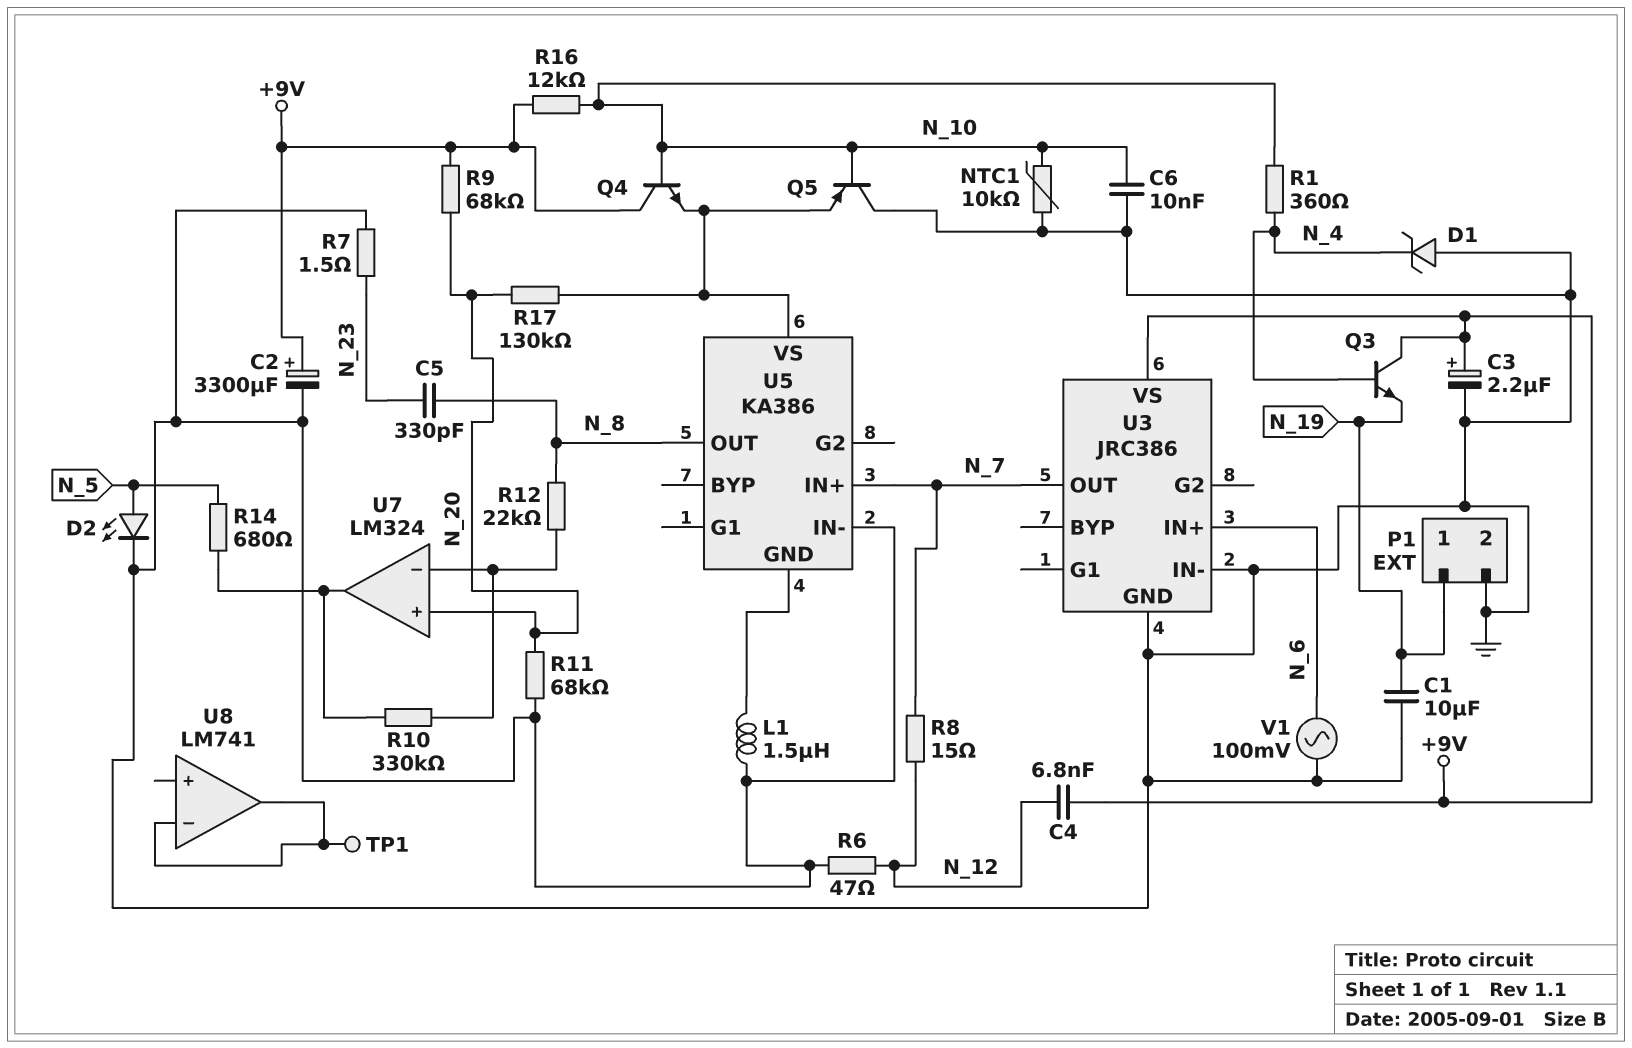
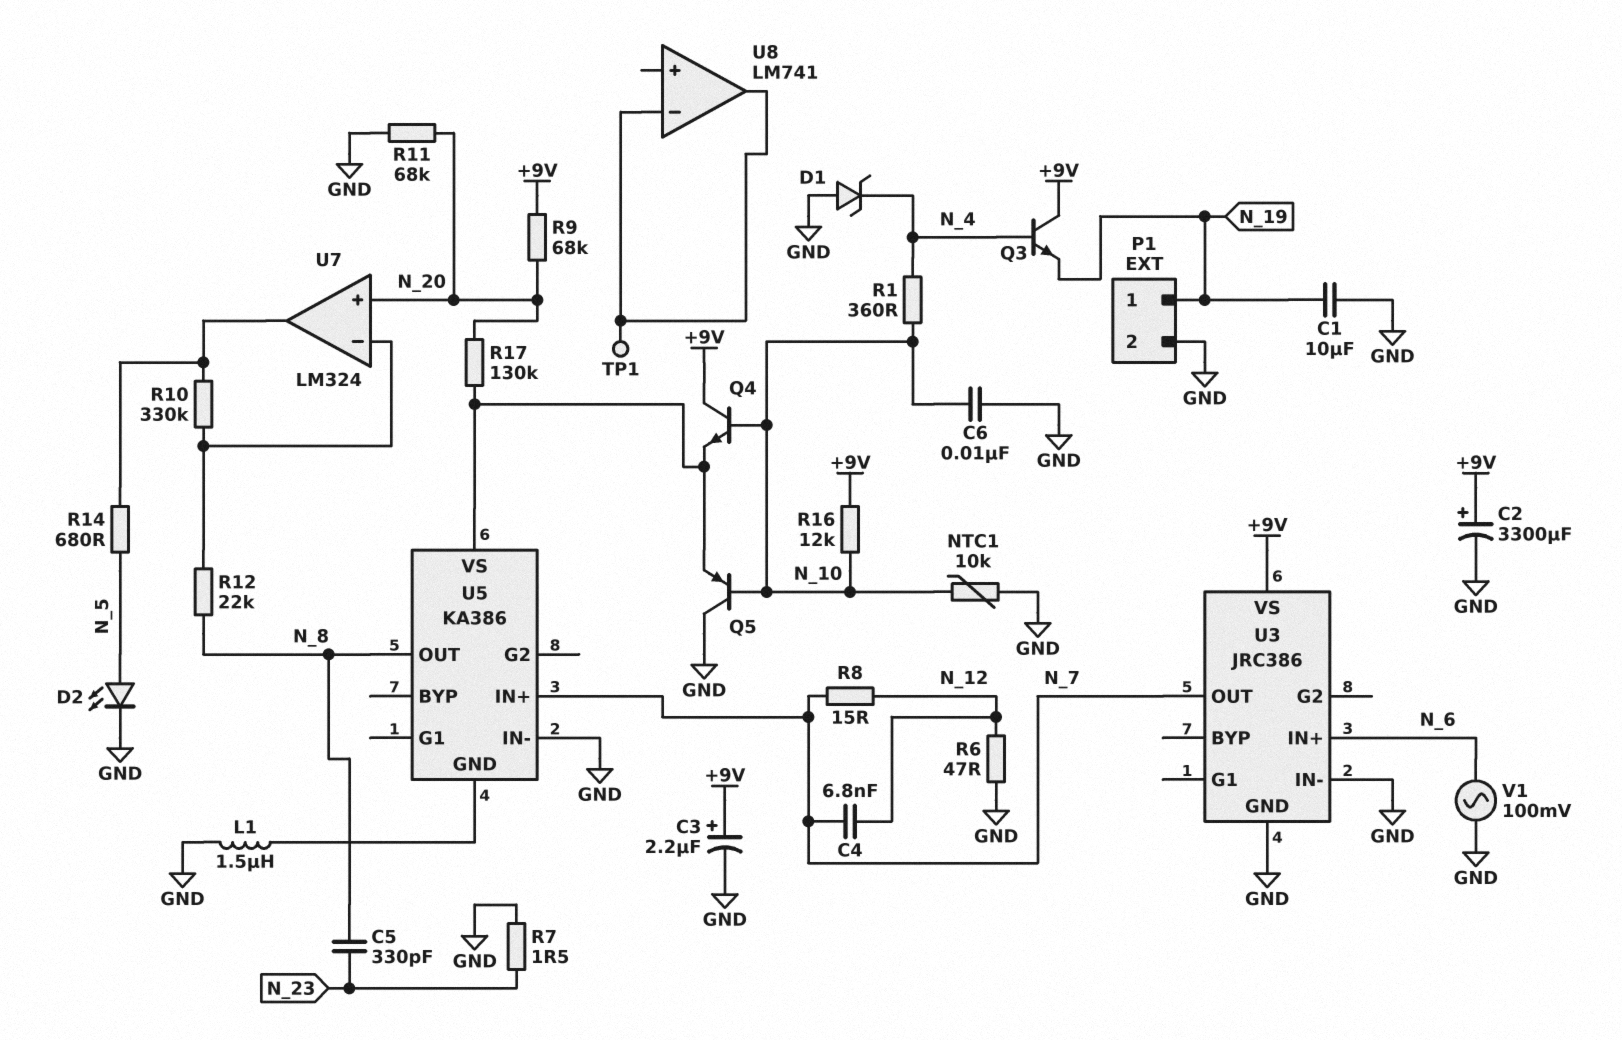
C4: 6.8nF (+9V, N_12) -> 6.8nF (N_7, N_12)

